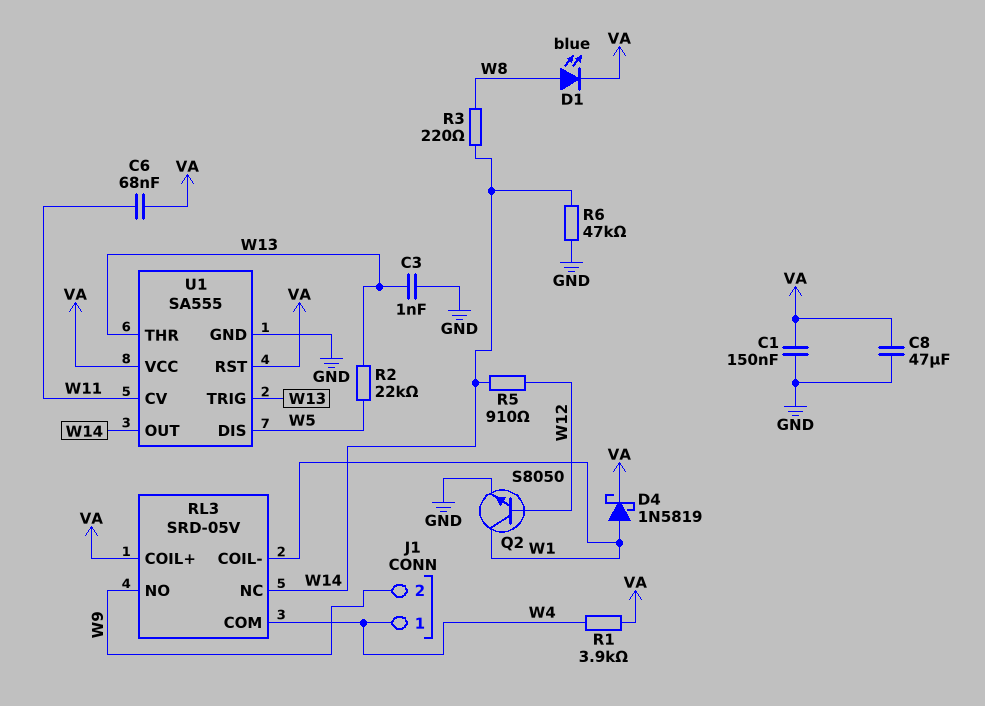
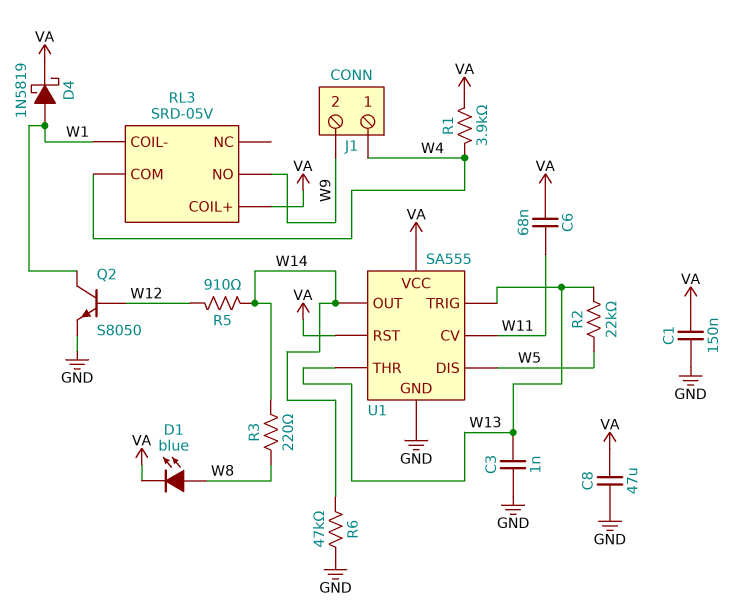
RL3 pin NC: W14 -> none

